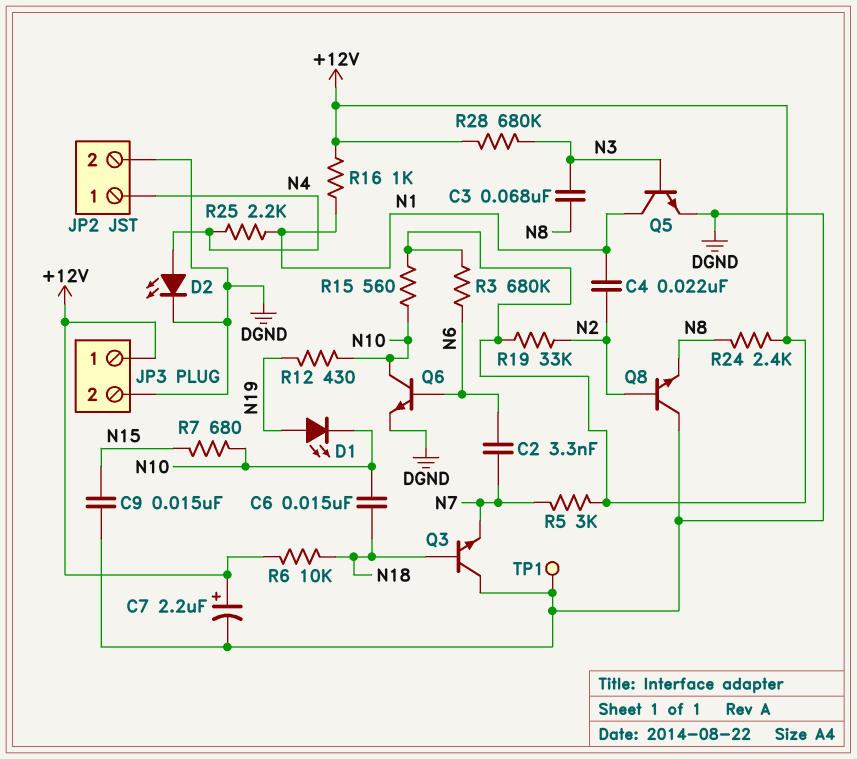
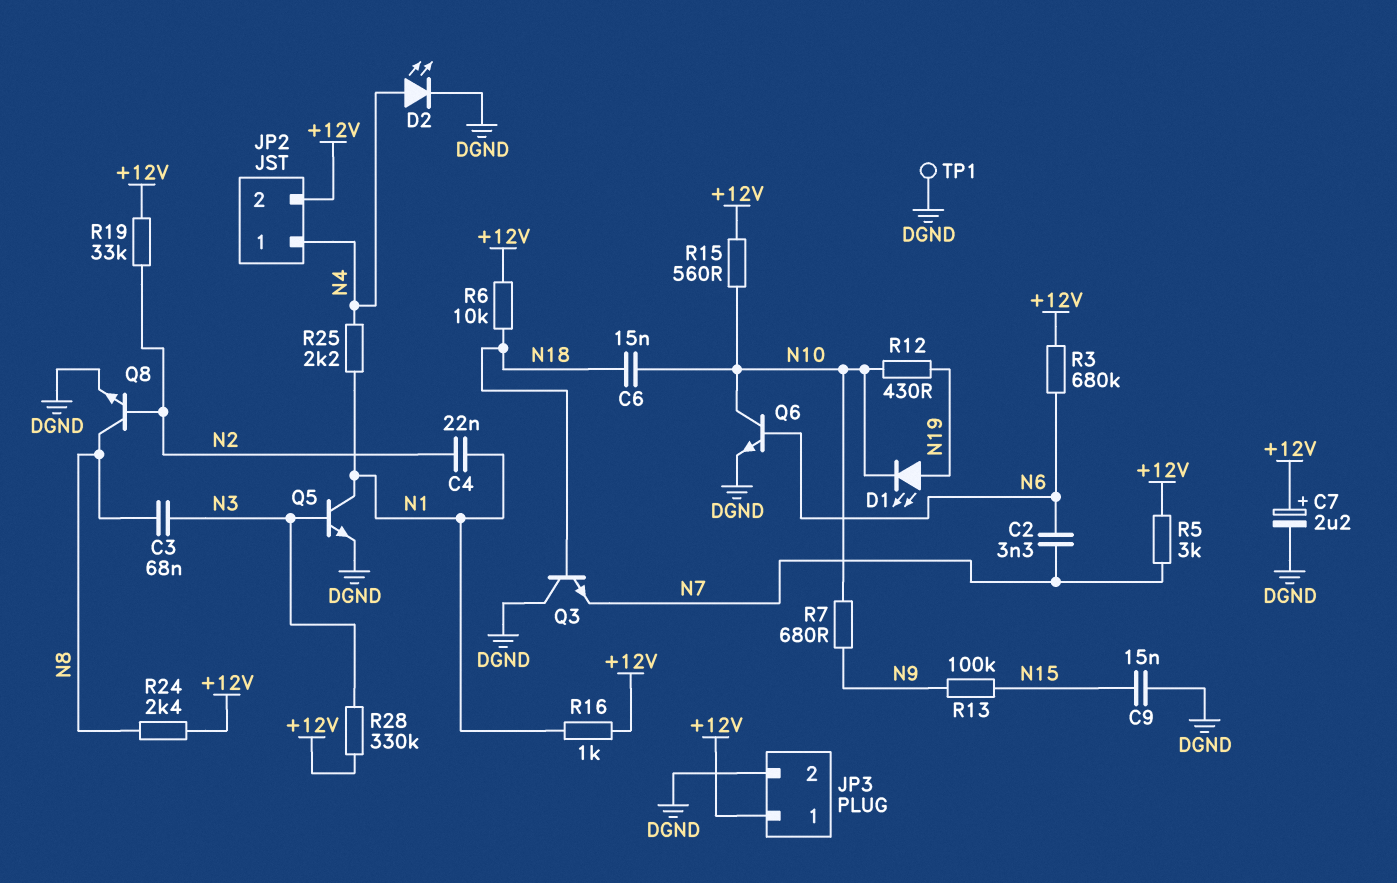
JP2 pin 2: DGND -> +12V
Q8: NPN (B N2, C DGND, E N8) -> NPN (B N2, C N8, E DGND)
R7: 680 (N10, N15) -> 680 (N9, N10)
R13: none -> 100k (N9, N15)
R28: 680k (+12V, N3) -> 330k (+12V, N3)

